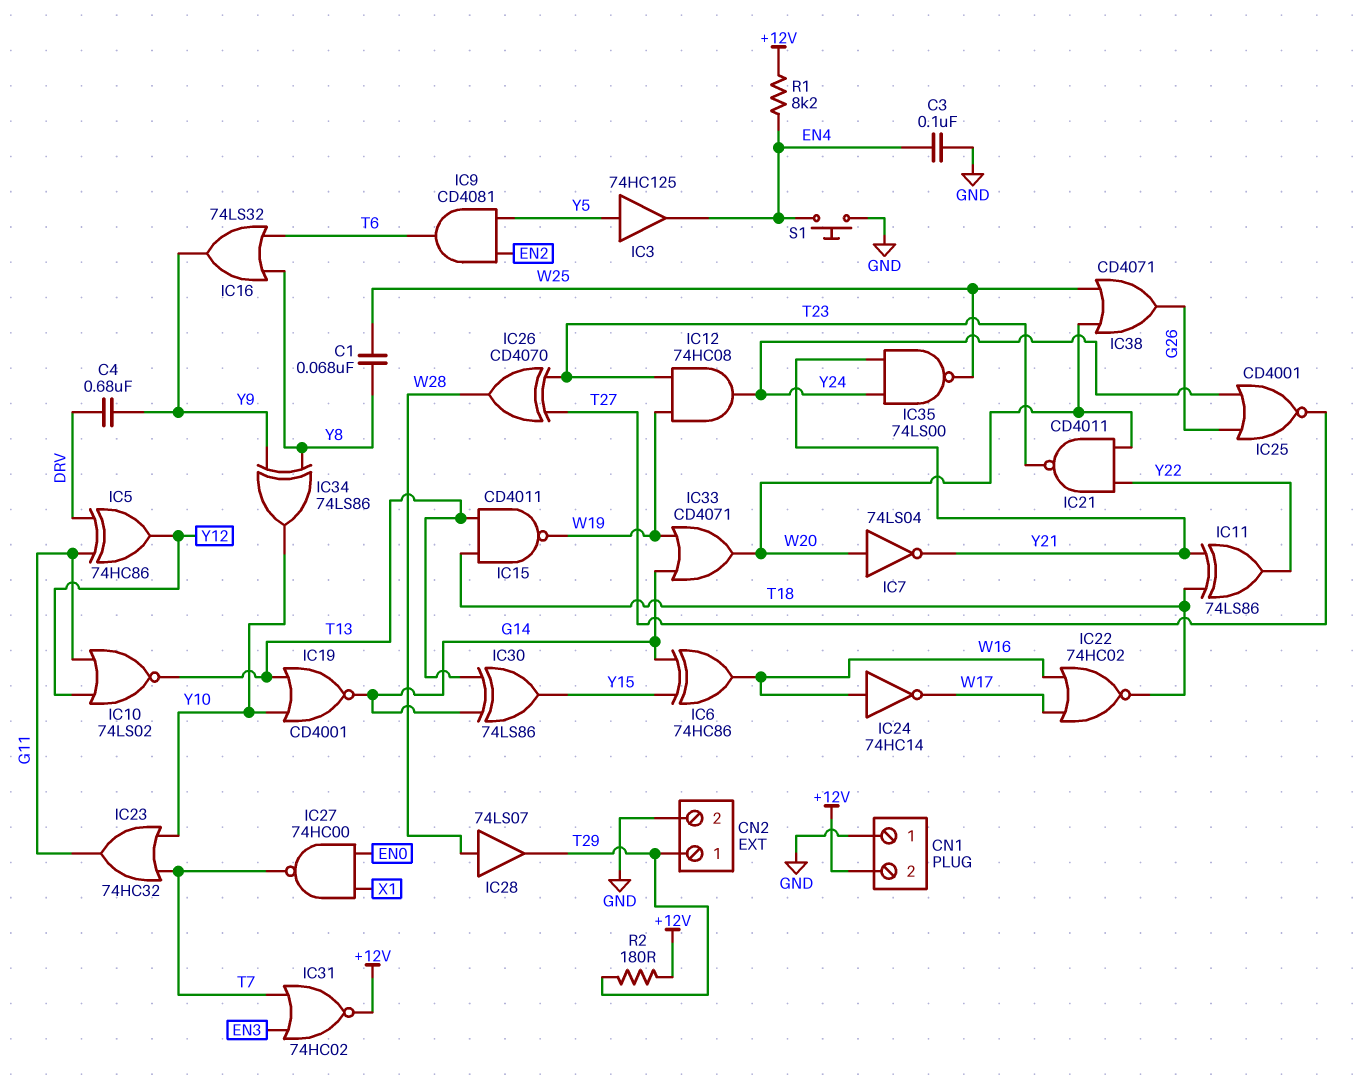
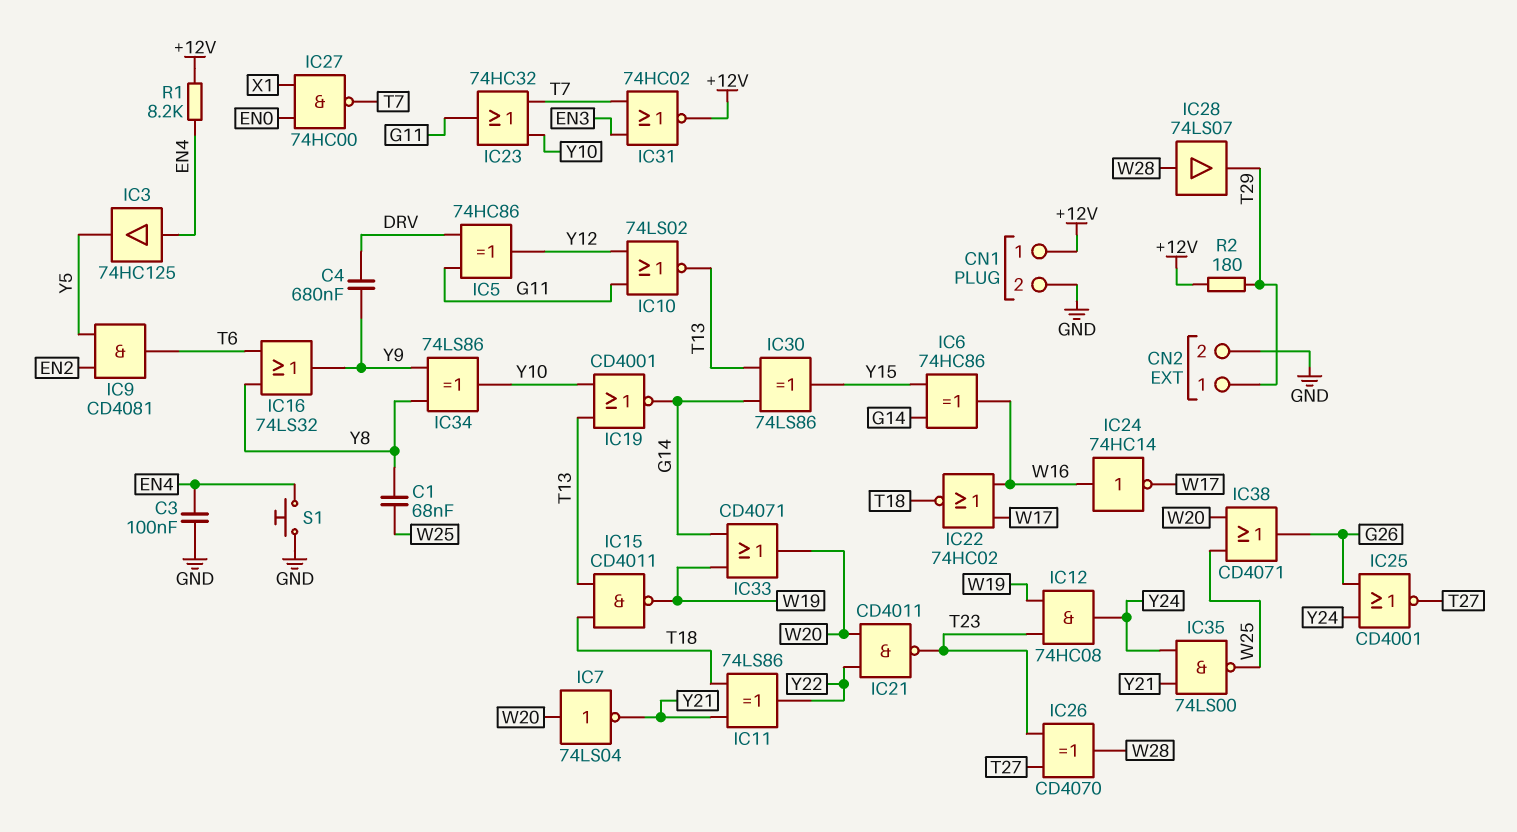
CN1 pin 1: GND -> +12V
CN1 pin 2: +12V -> GND
IC3: buffer 74HC125 (in Y5, out EN4) -> buffer 74HC125 (in EN4, out Y5)

